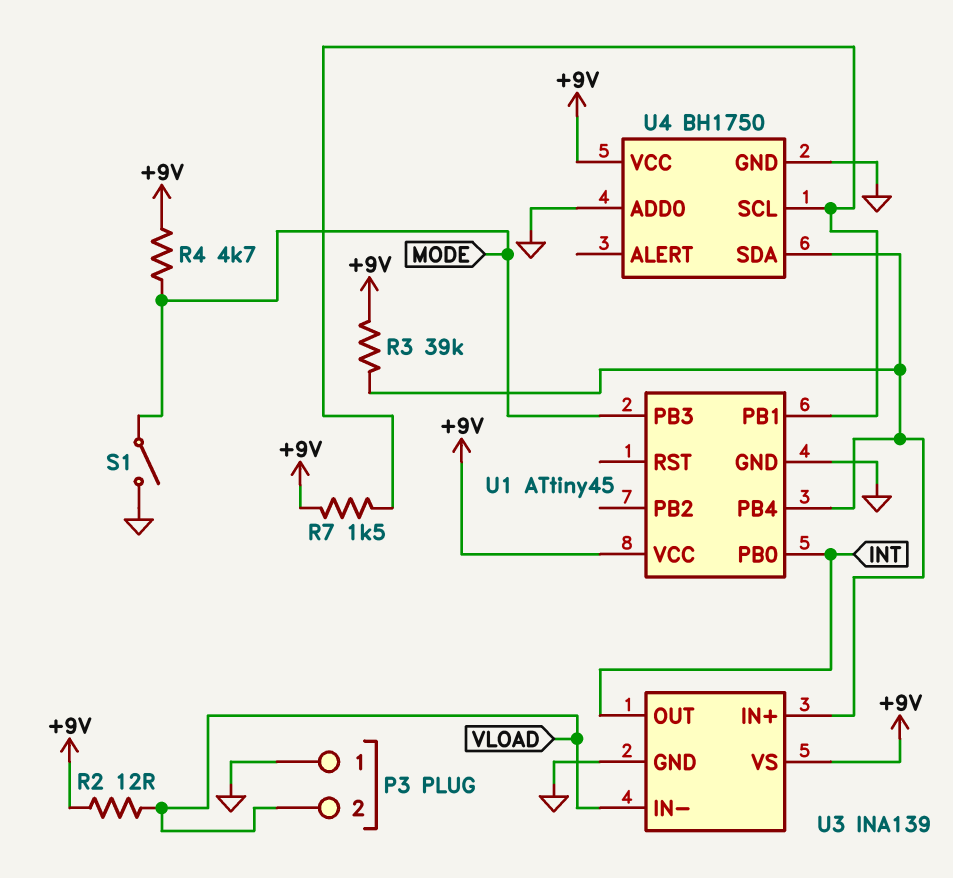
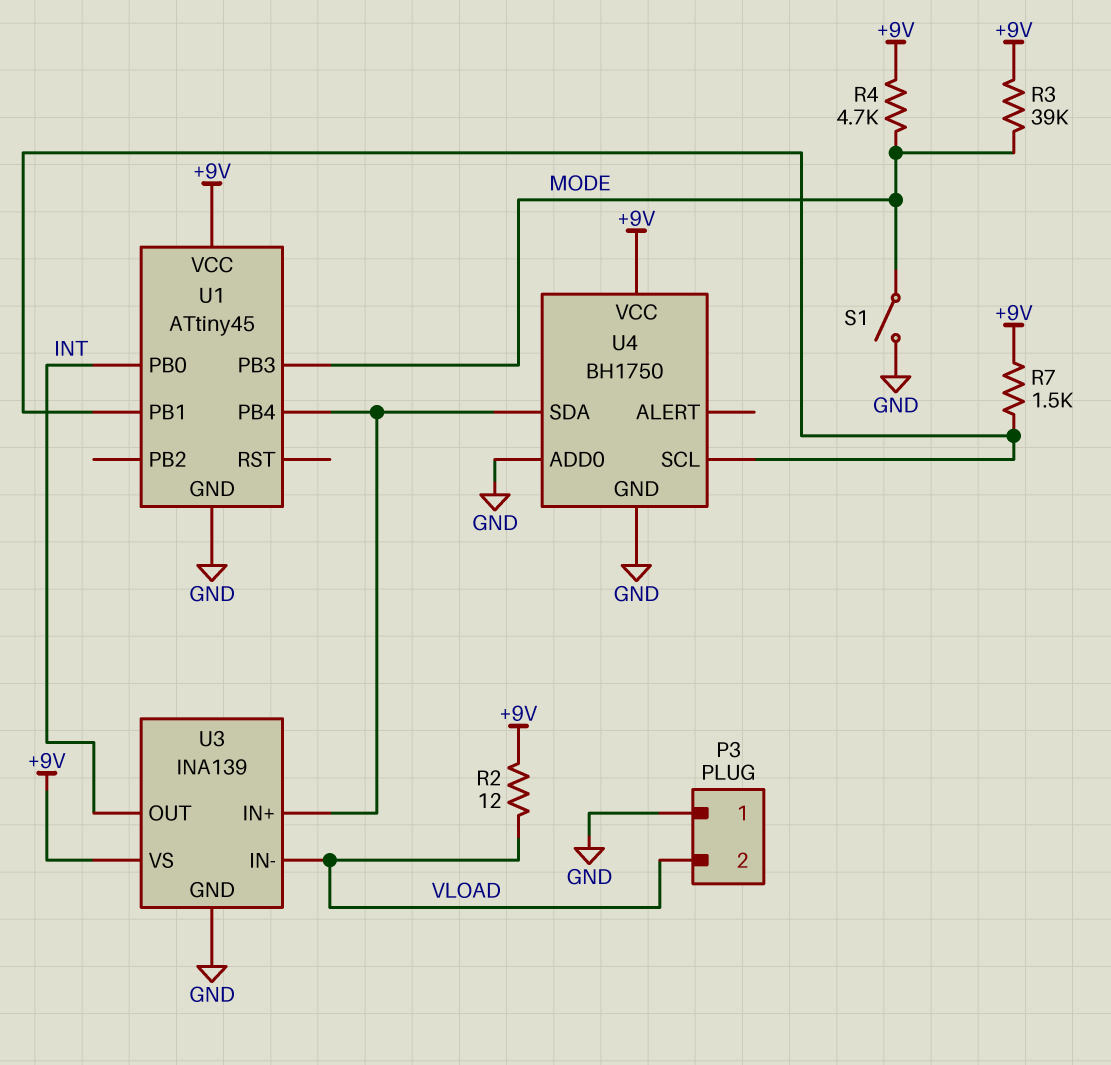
R3: 39k (+9V, U1/PB4) -> 39k (+9V, MODE)

